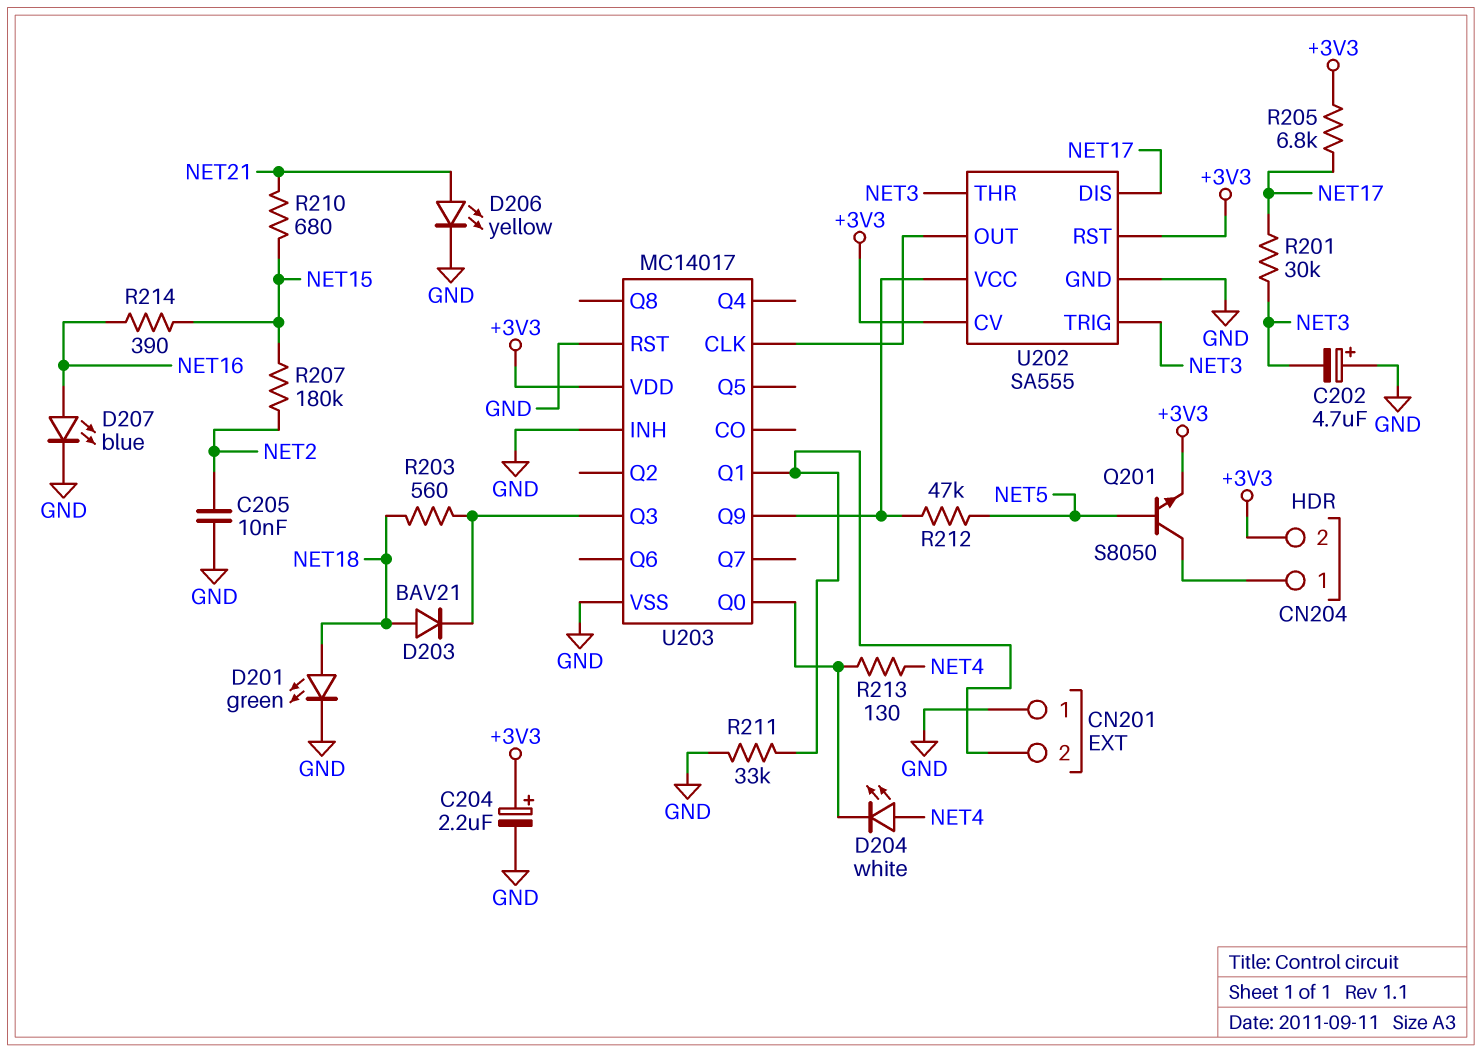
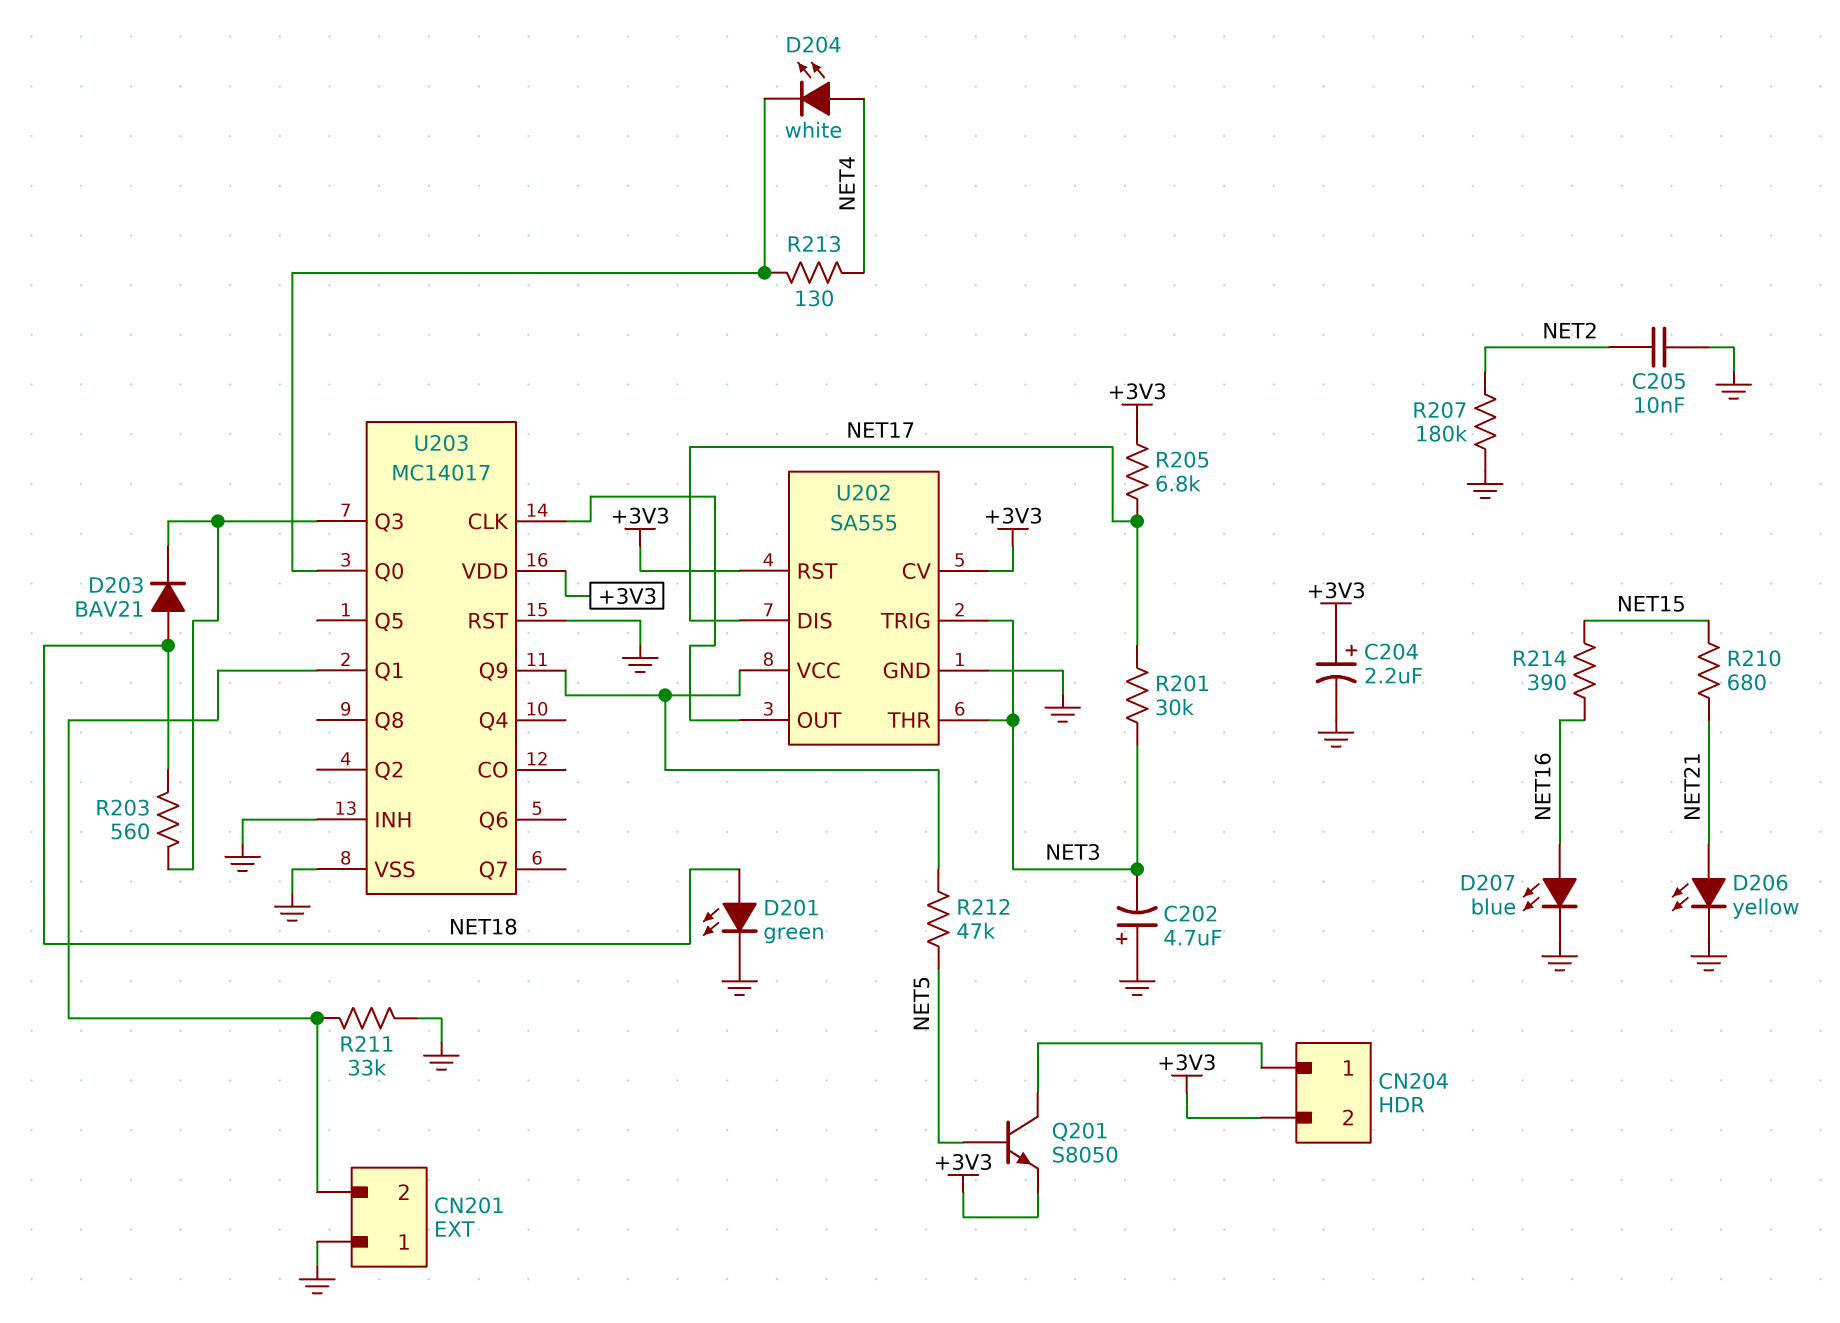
R207: 180k (NET2, NET15) -> 180k (GND, NET2)

